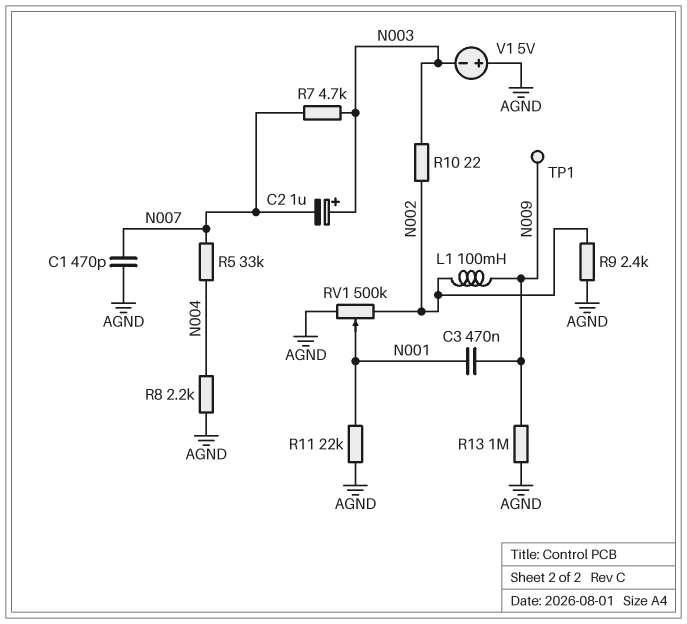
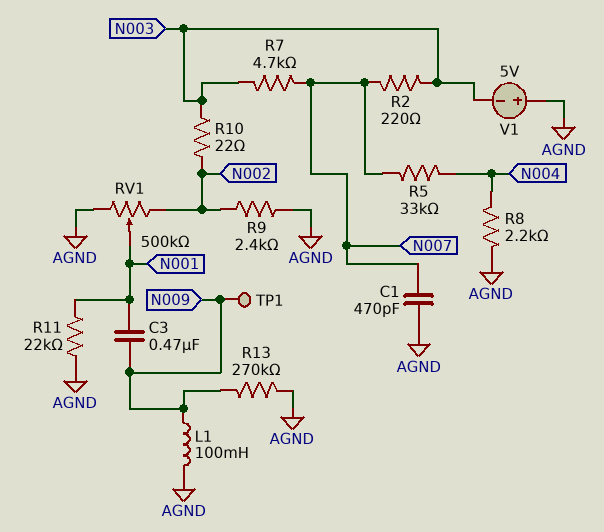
C2: 1uF (plus N003, minus N007) -> none
L1: 100mH (N002, N009) -> 100mH (AGND, N009)
R2: none -> 220 (N003, N007)
R13: 1M (AGND, N009) -> 270k (AGND, N009)

